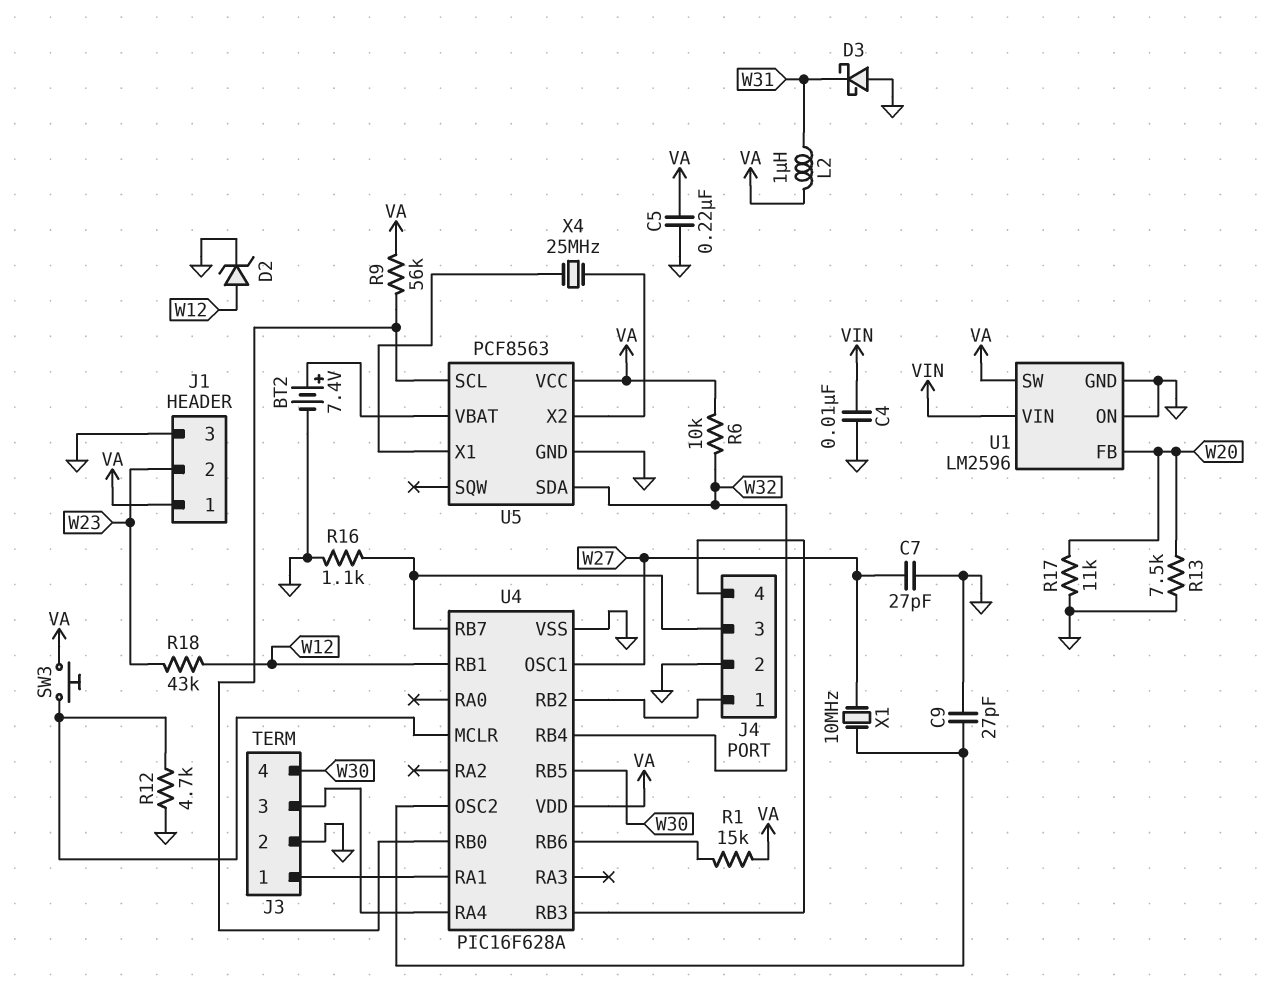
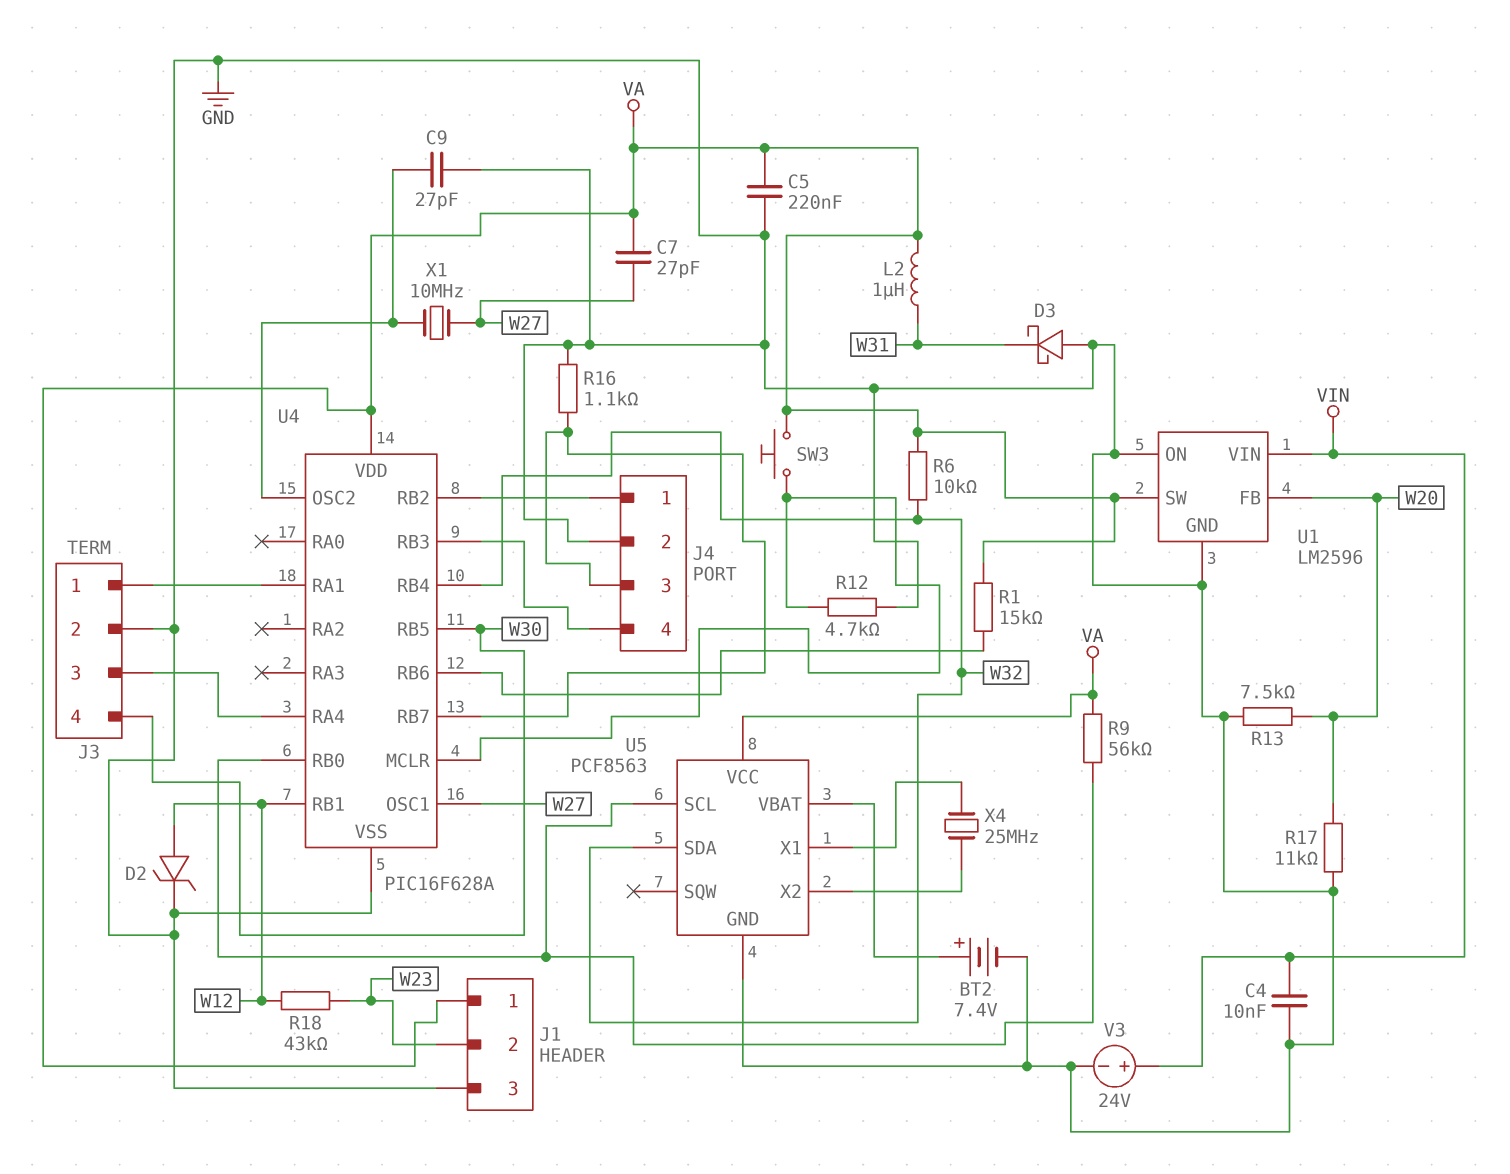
C7: 27pF (GND, W27) -> 27pF (VA, W27)
V3: none -> 24V (plus VIN, minus GND)

